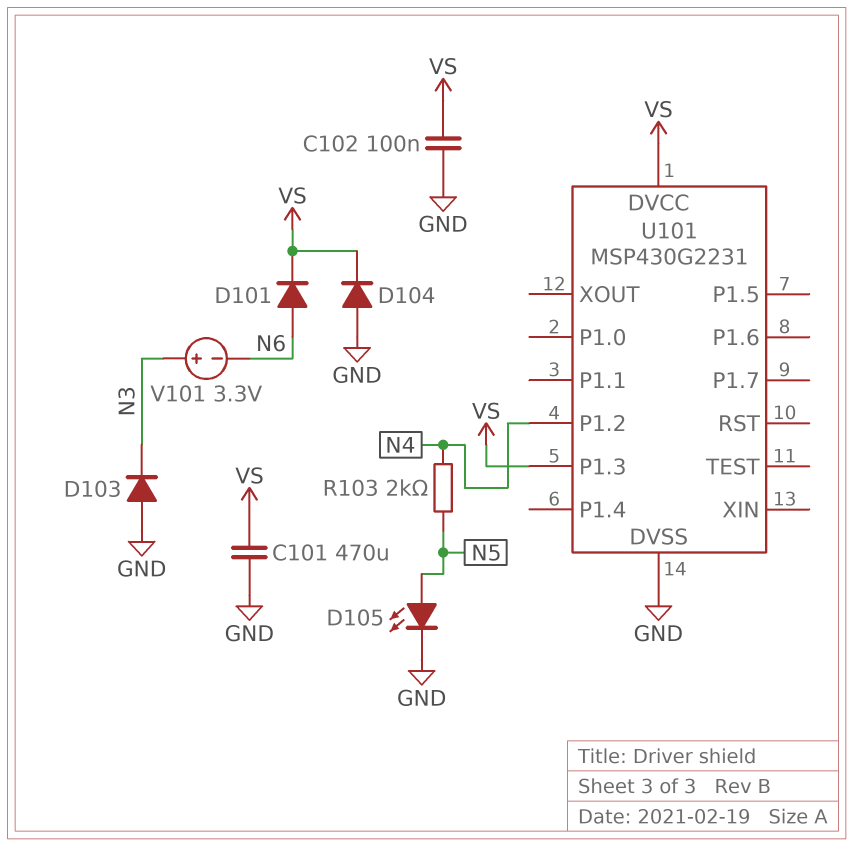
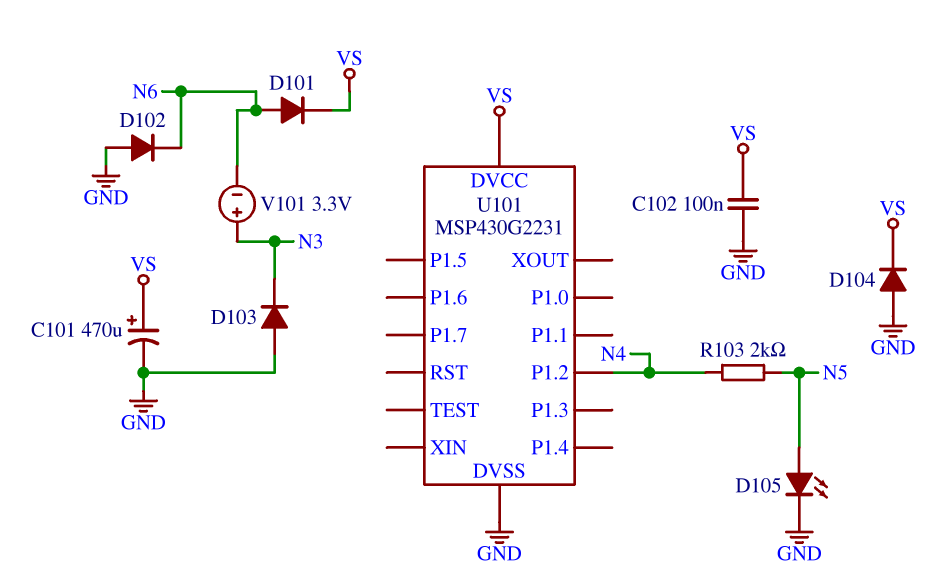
C101: 470uF (GND, VS) -> 470uF (plus VS, minus GND)
D102: none -> diode (A GND, K N6)
U101 pin P1.3: VS -> none

